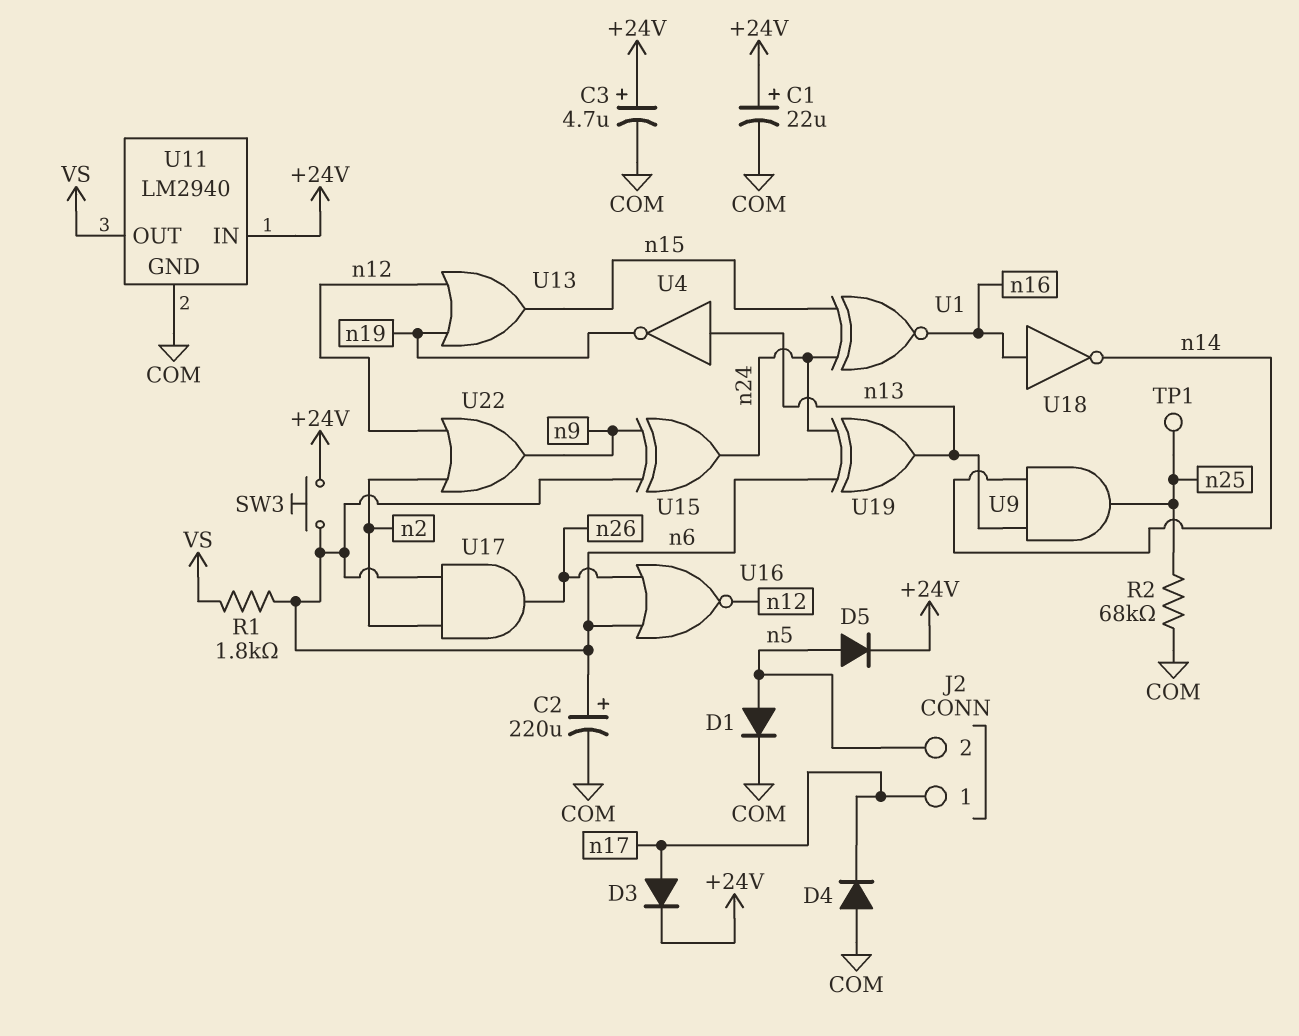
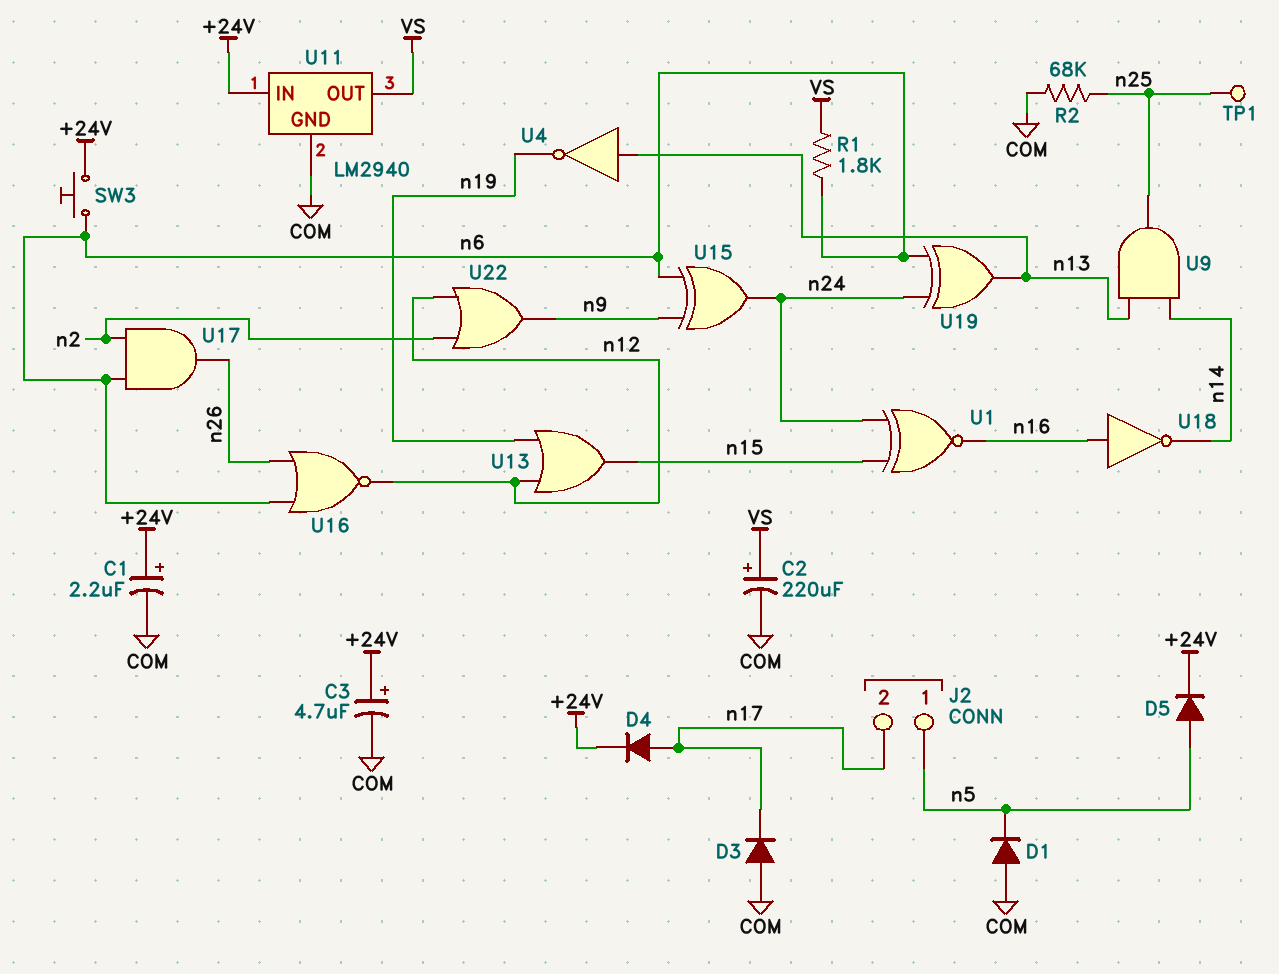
C1: 22uF (plus +24V, minus COM) -> 2.2uF (plus +24V, minus COM)
C2: 220uF (plus n6, minus COM) -> 220uF (plus VS, minus COM)
D1: diode (A n5, K COM) -> diode (A COM, K n5)
D3: diode (A n17, K +24V) -> diode (A COM, K n17)
D4: diode (A COM, K n17) -> diode (A n17, K +24V)
J2 pin 1: n17 -> n5
J2 pin 2: n5 -> n17

